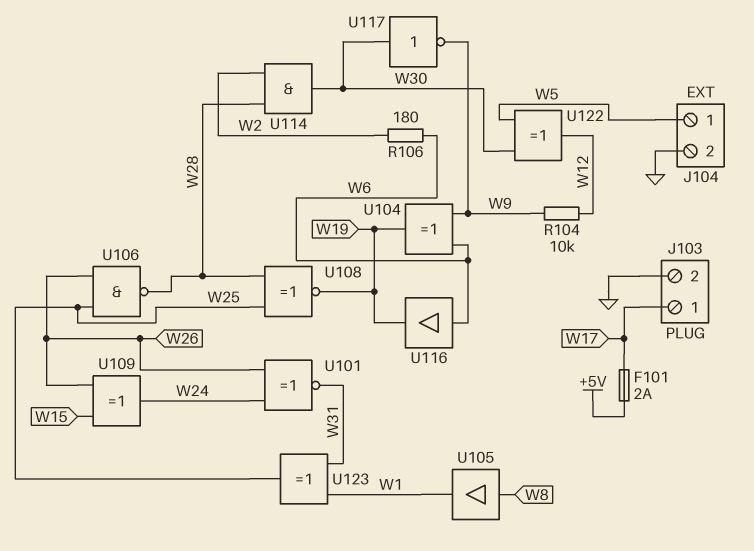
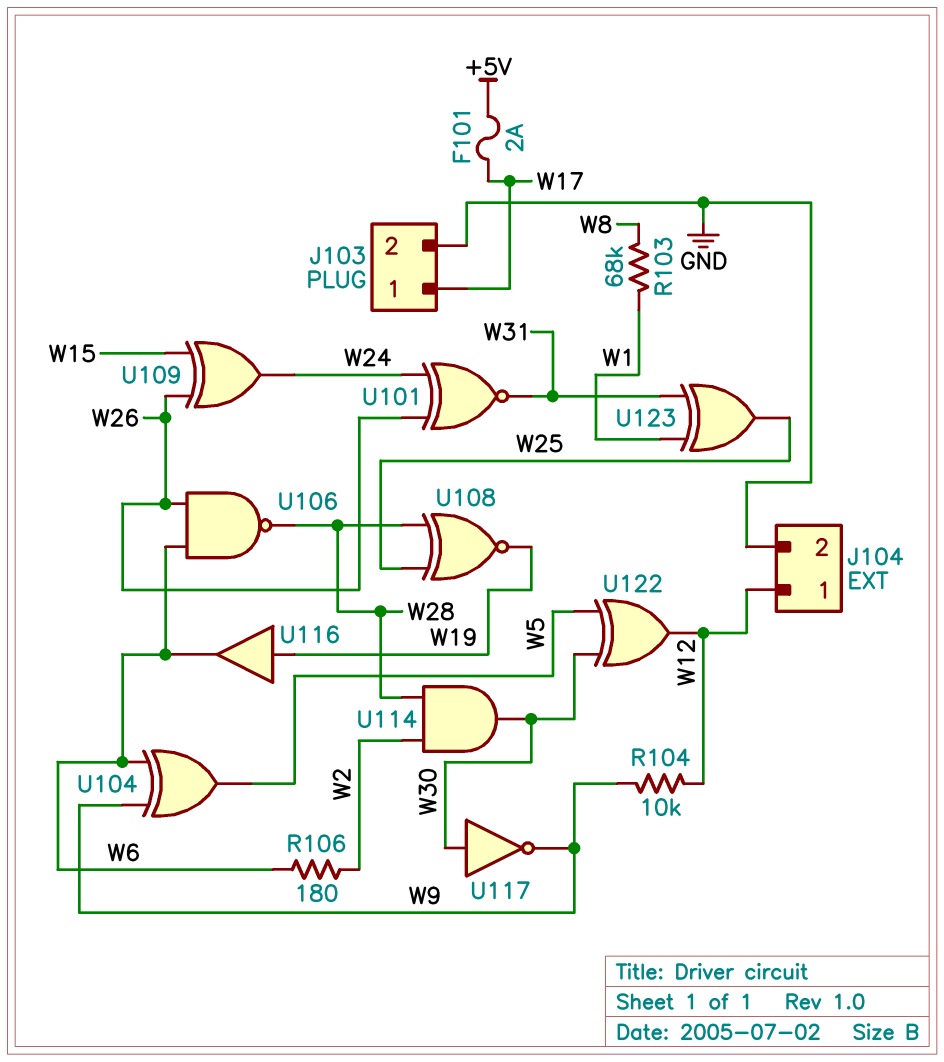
J104 pin 1: W5 -> W12
R103: none -> 68k (W1, W8)
U104: XOR (in W6, in W9, out W19) -> XOR (in W6, in W9, out W5)
U105: buffer (in W8, out W1) -> none
U106: NAND (in W25, in W26, out W28) -> NAND (in W6, in W26, out W28)
U116: buffer (in W6, out W19) -> buffer (in W19, out W6)

